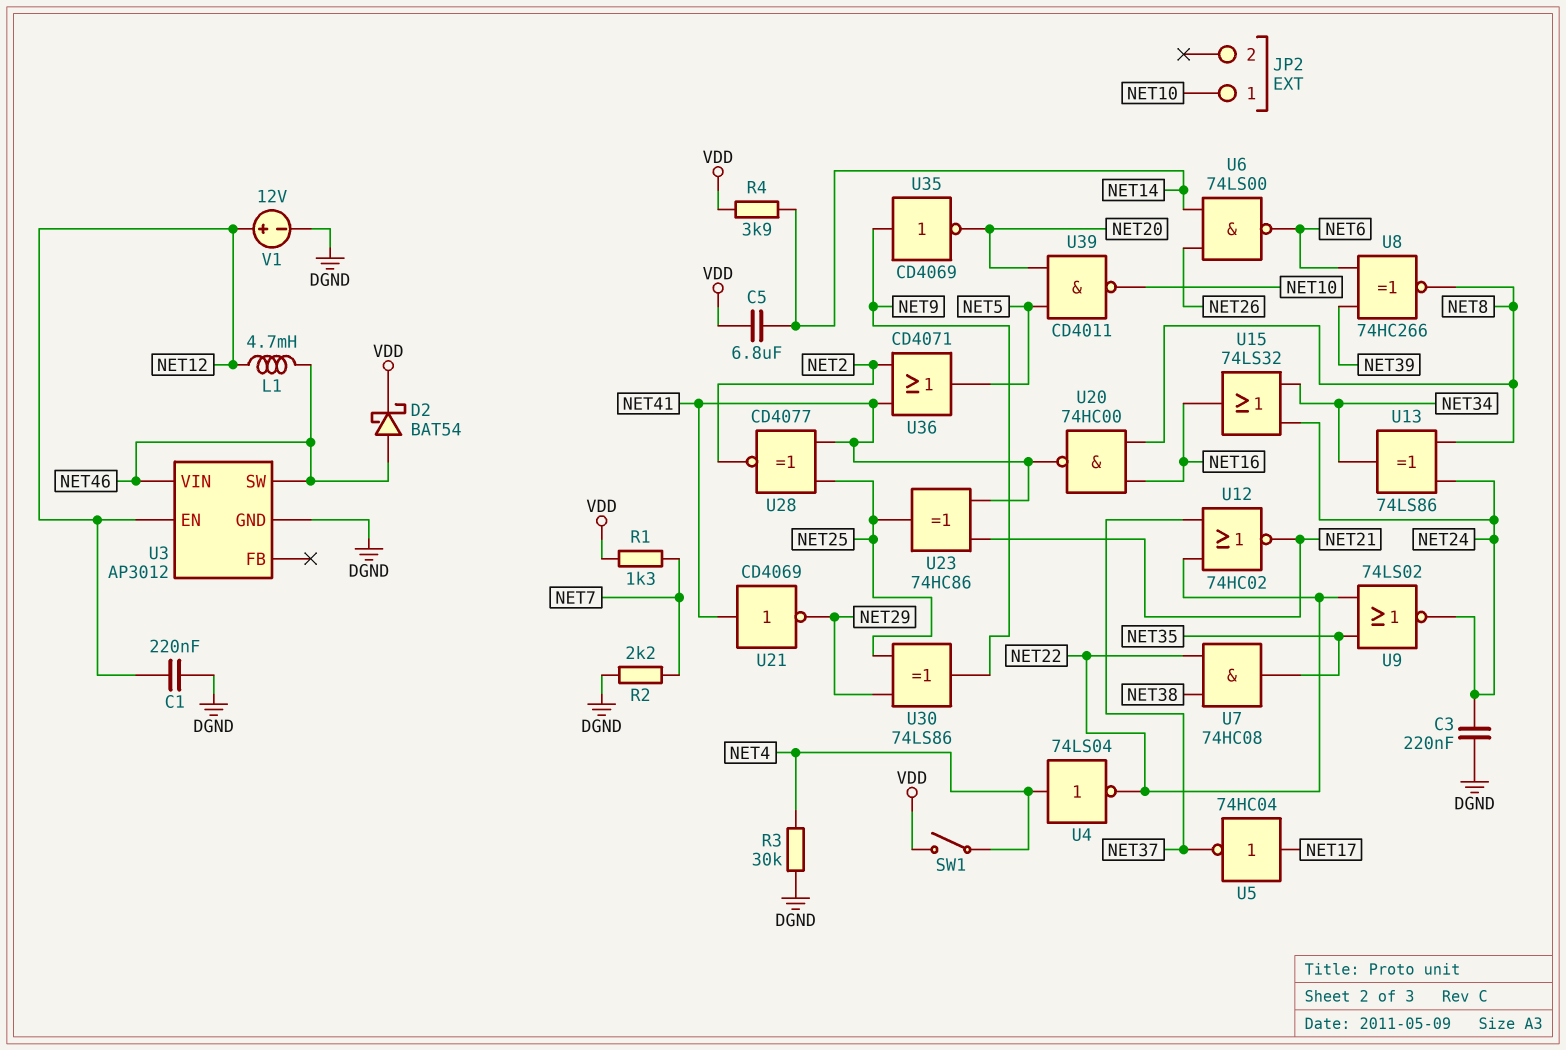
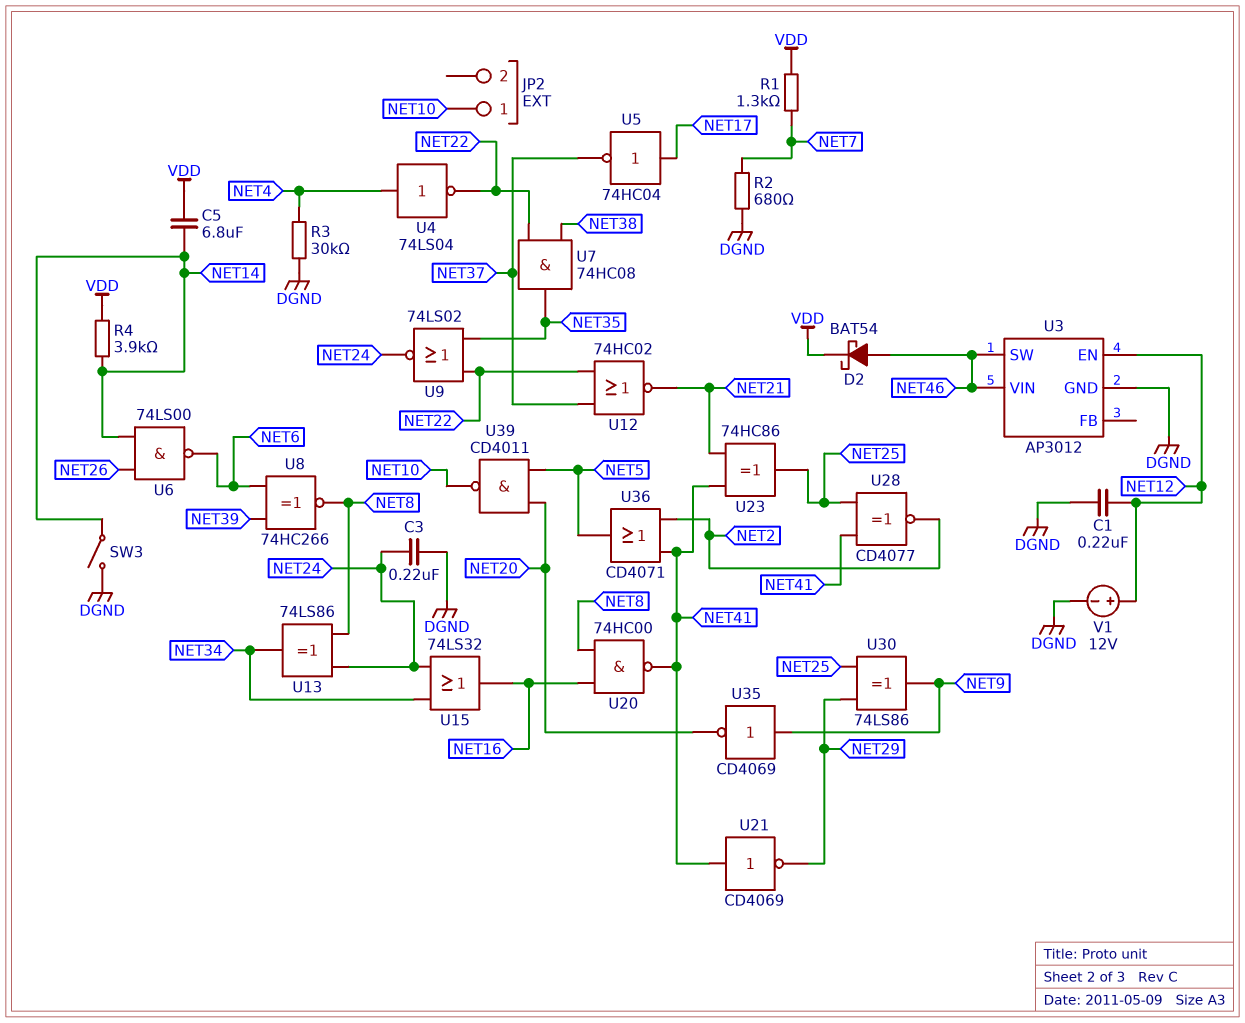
L1: 4.7mH (NET12, NET46) -> none
R2: 2.2k (DGND, NET7) -> 680 (DGND, NET7)
SW1: switch (NET4, VDD) -> none
SW3: none -> switch (DGND, NET14)

